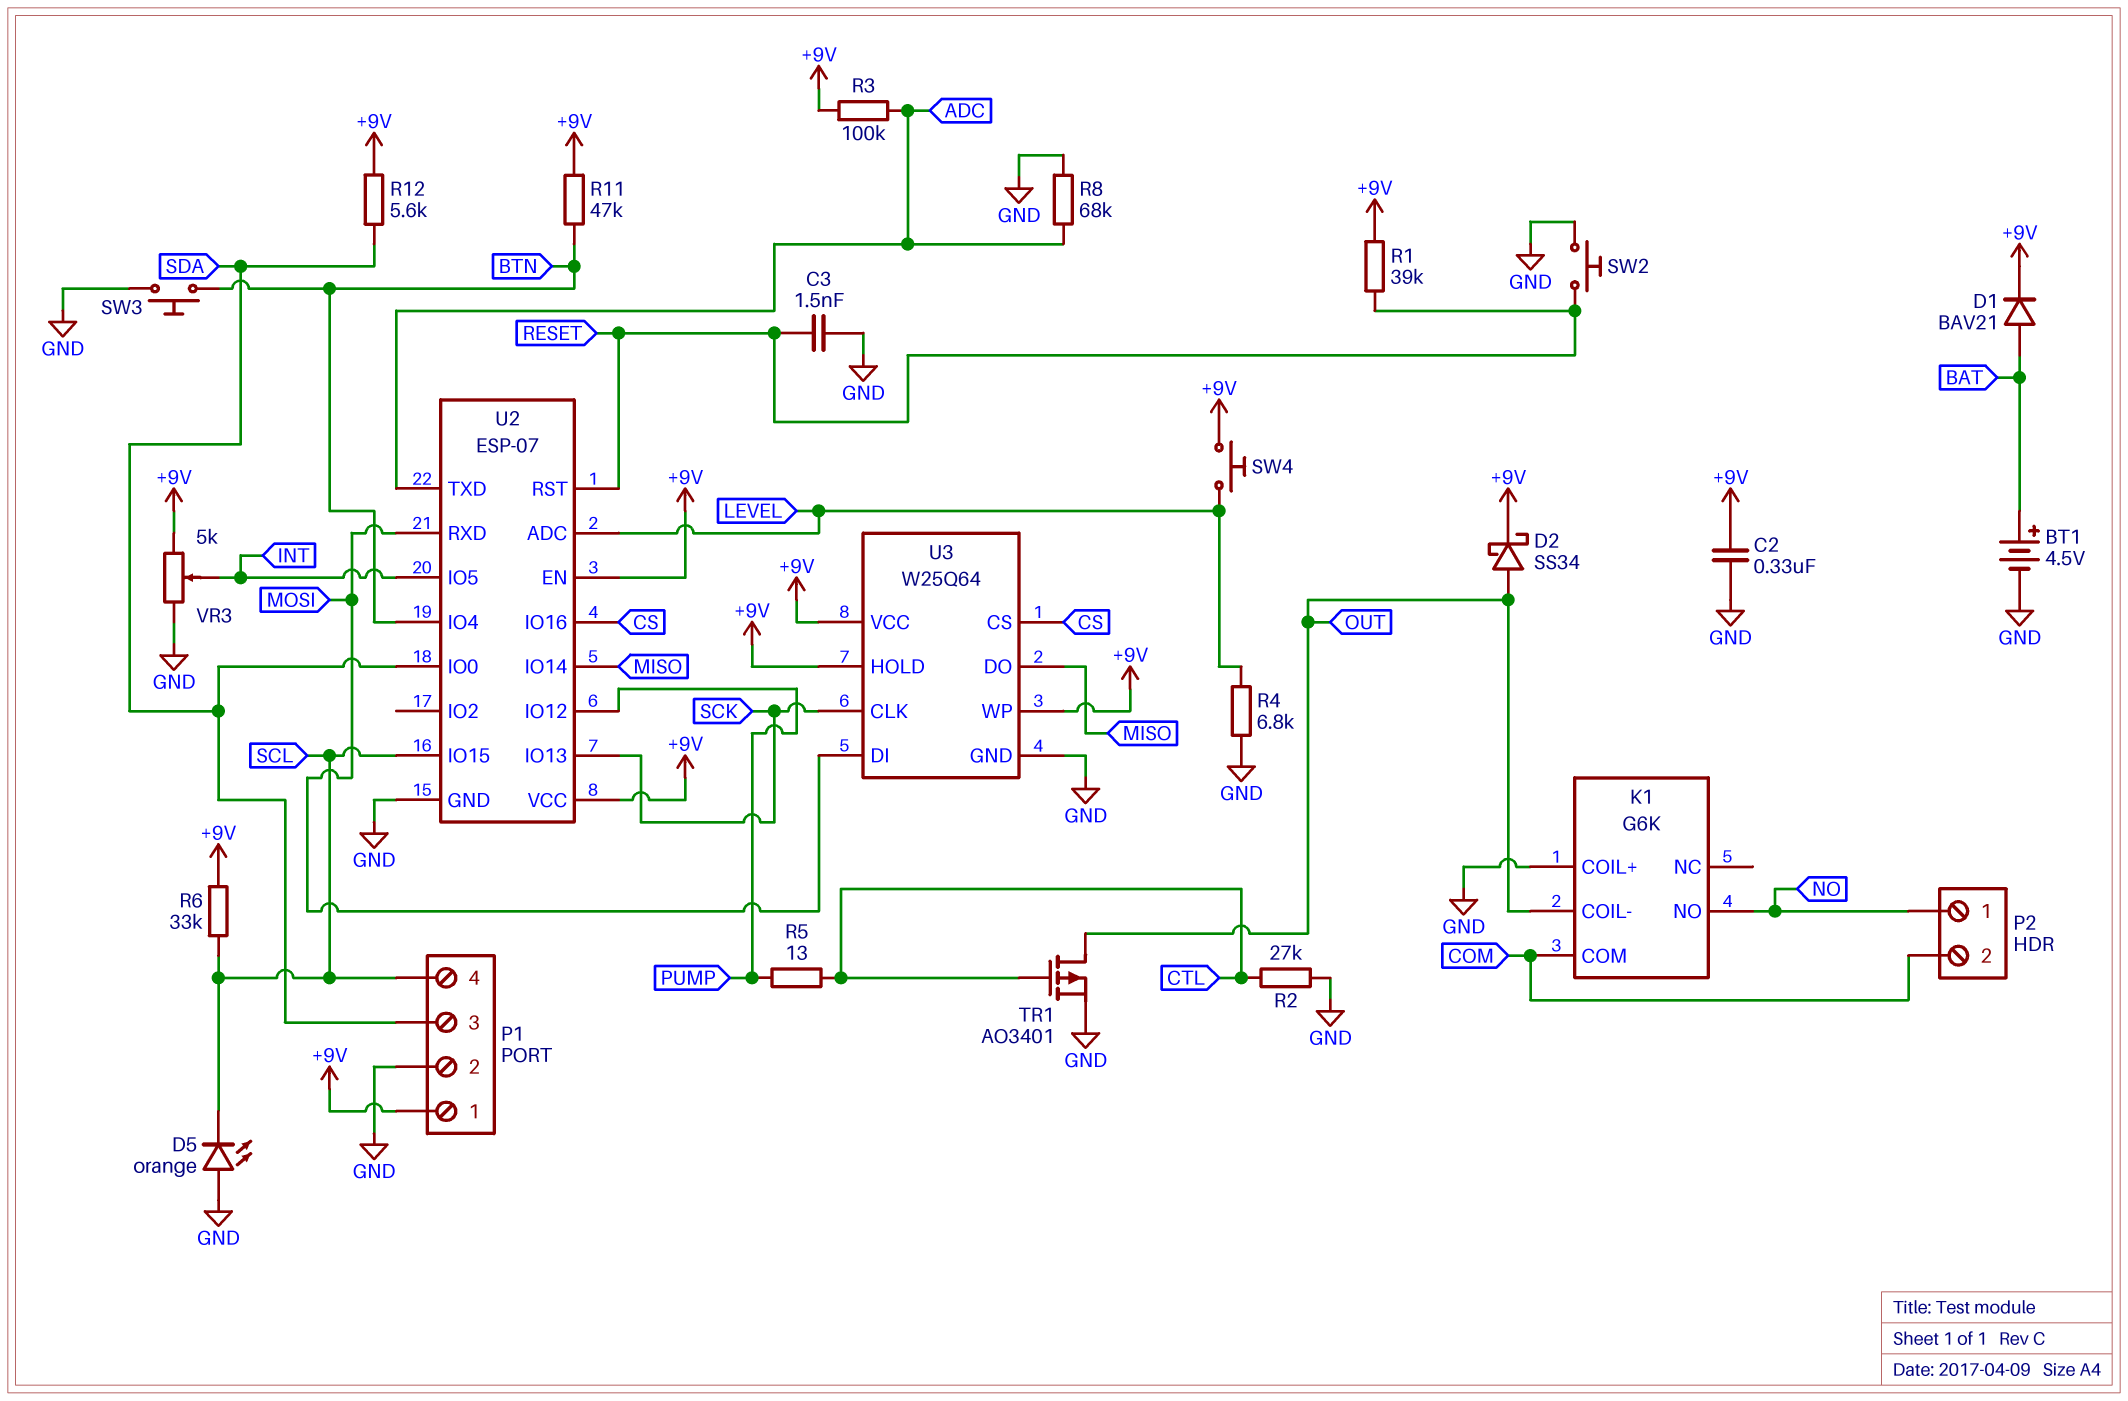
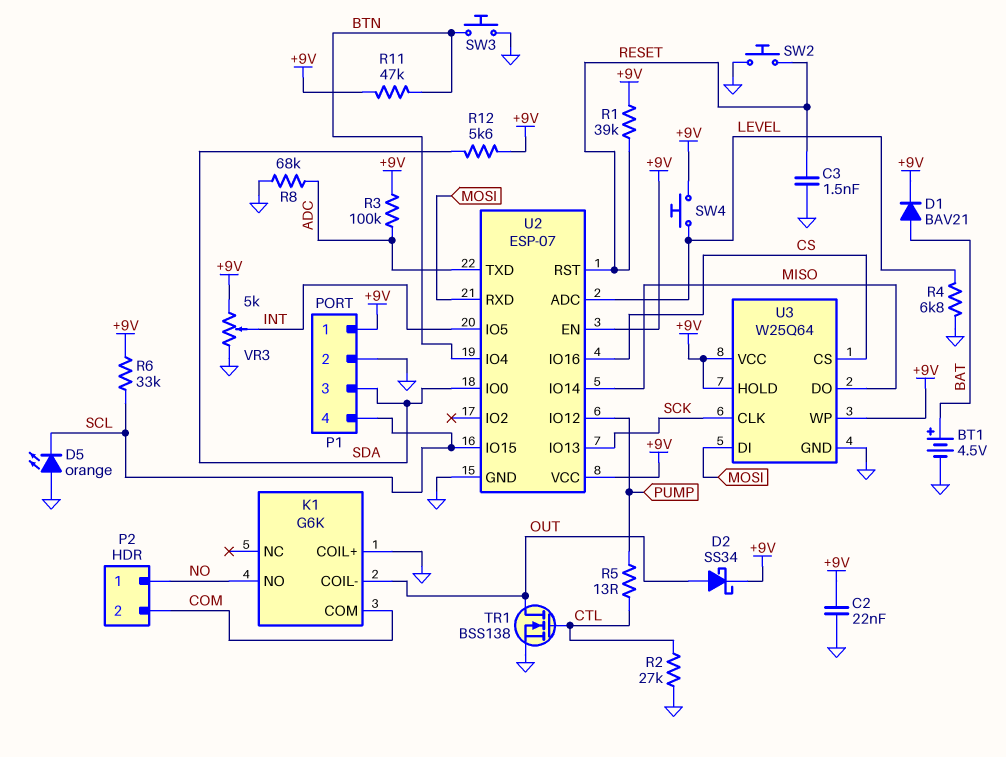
C2: 330nF (+9V, GND) -> 22nF (+9V, GND)
TR1: PMOS AO3401 (G CTL, D OUT, S GND) -> NMOS BSS138 (G CTL, D OUT, S GND)

